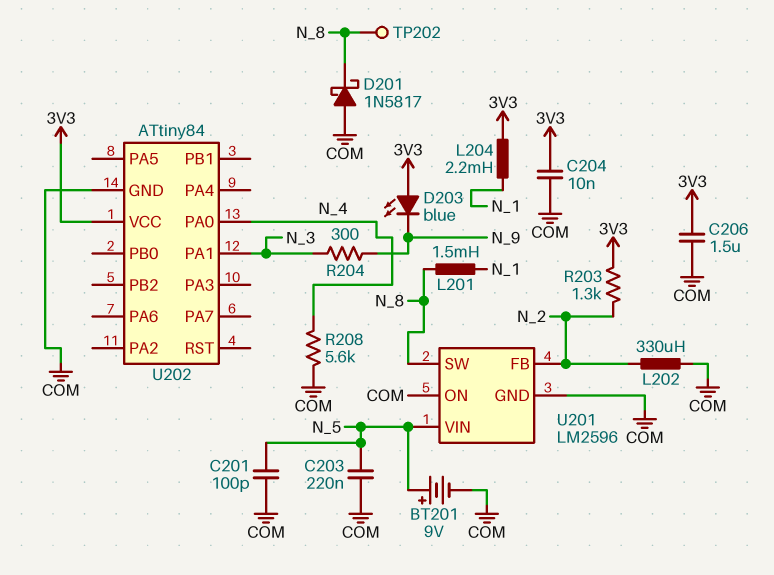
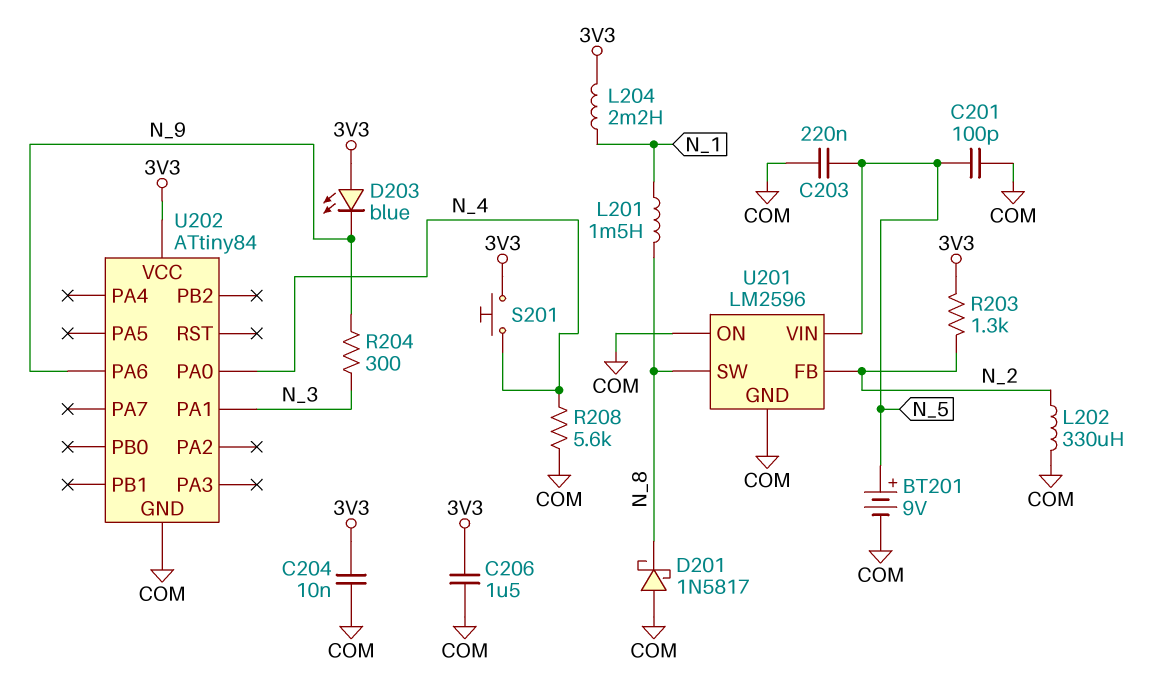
S201: none -> button (3V3, N_4)
TP202: test point (N_8) -> none
U202 pin PA6: none -> N_9

